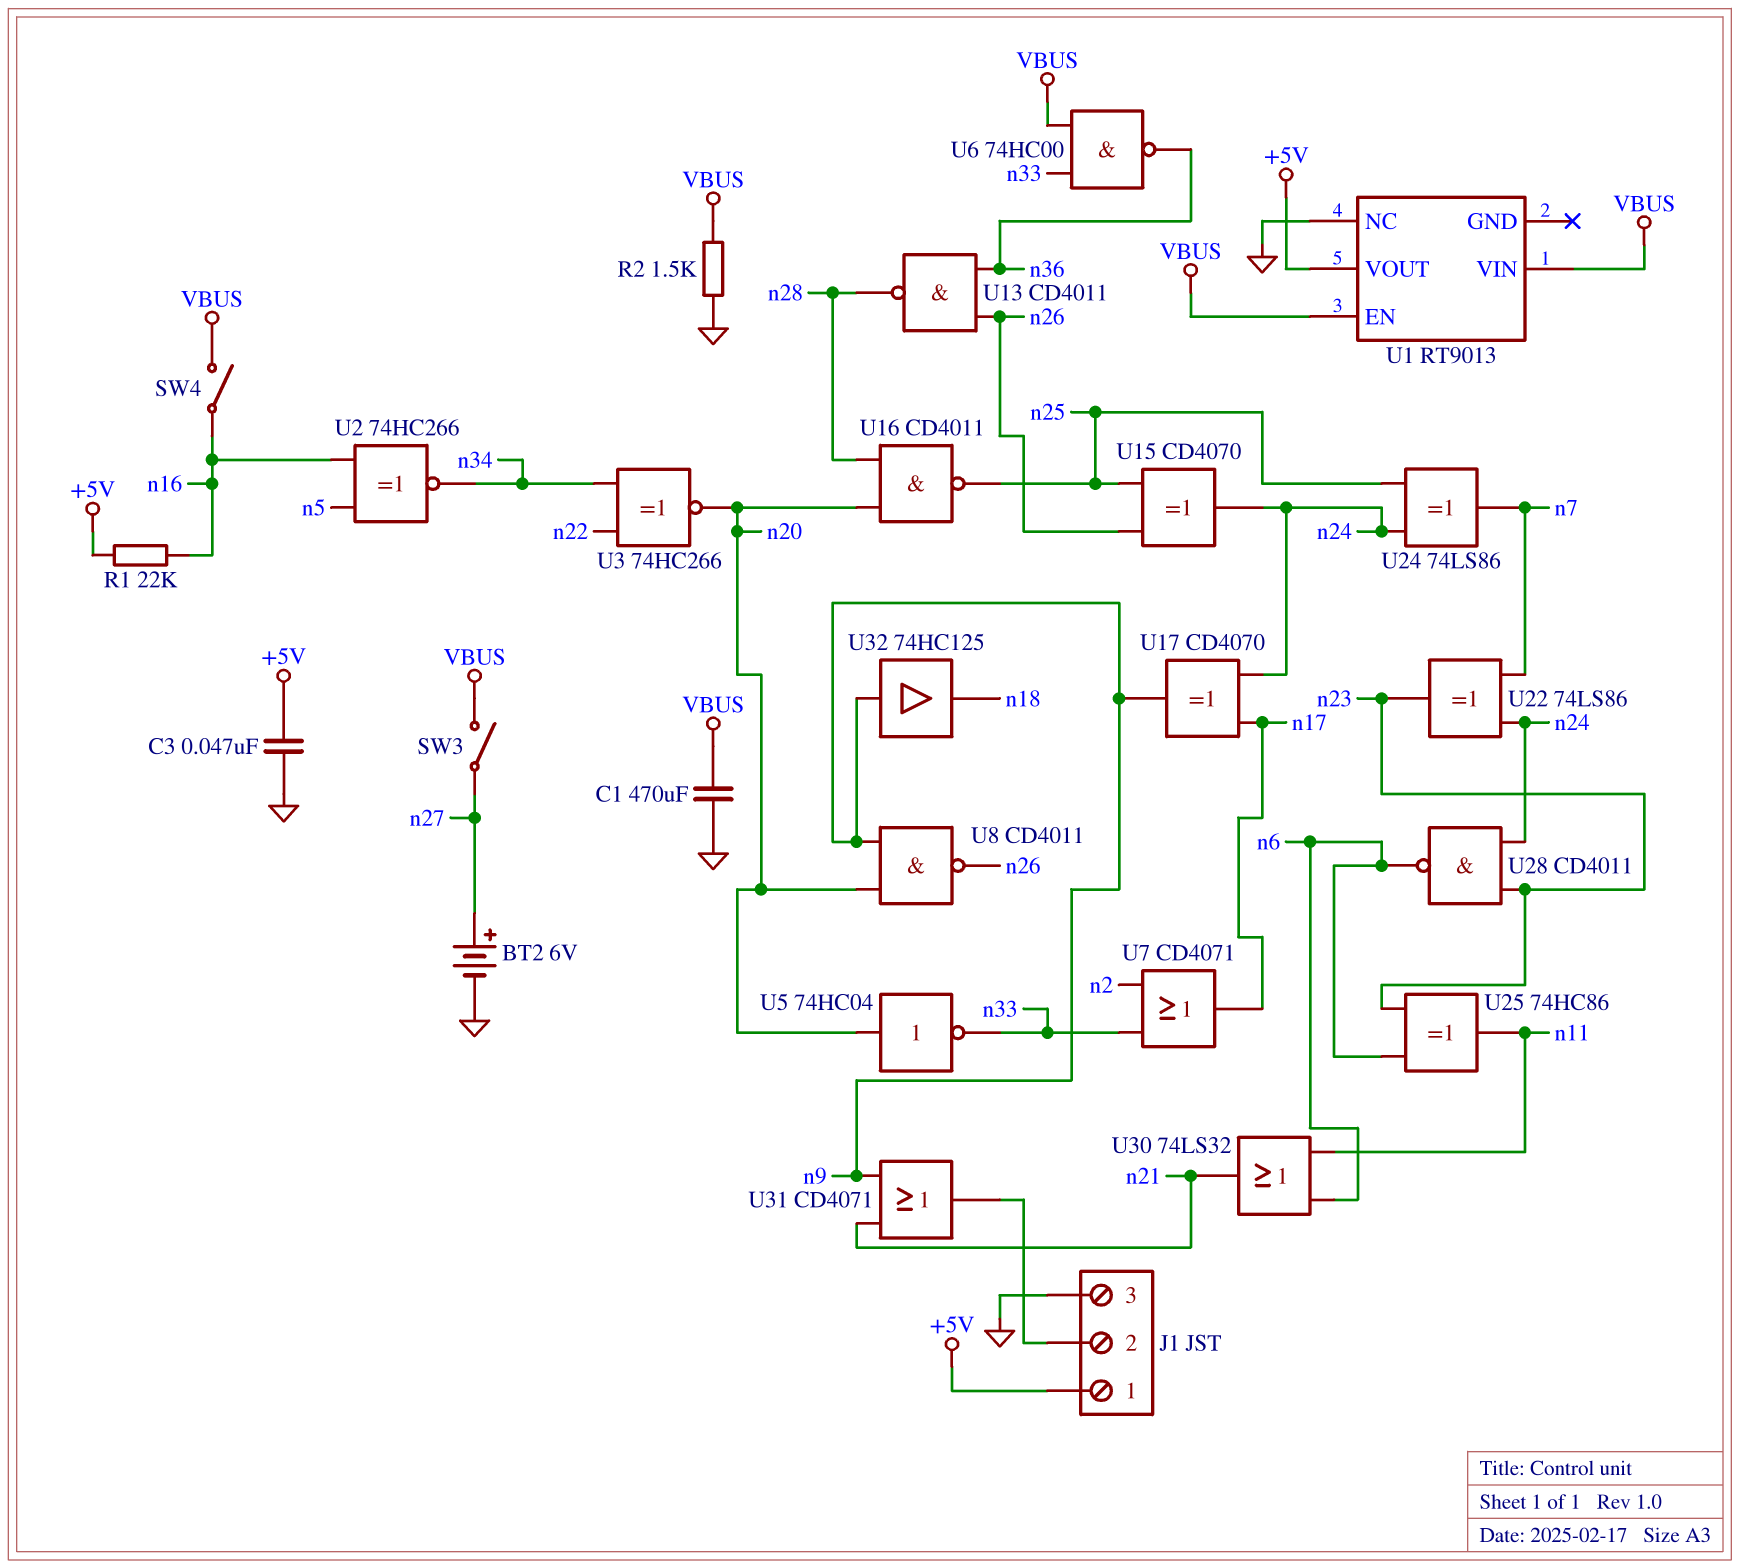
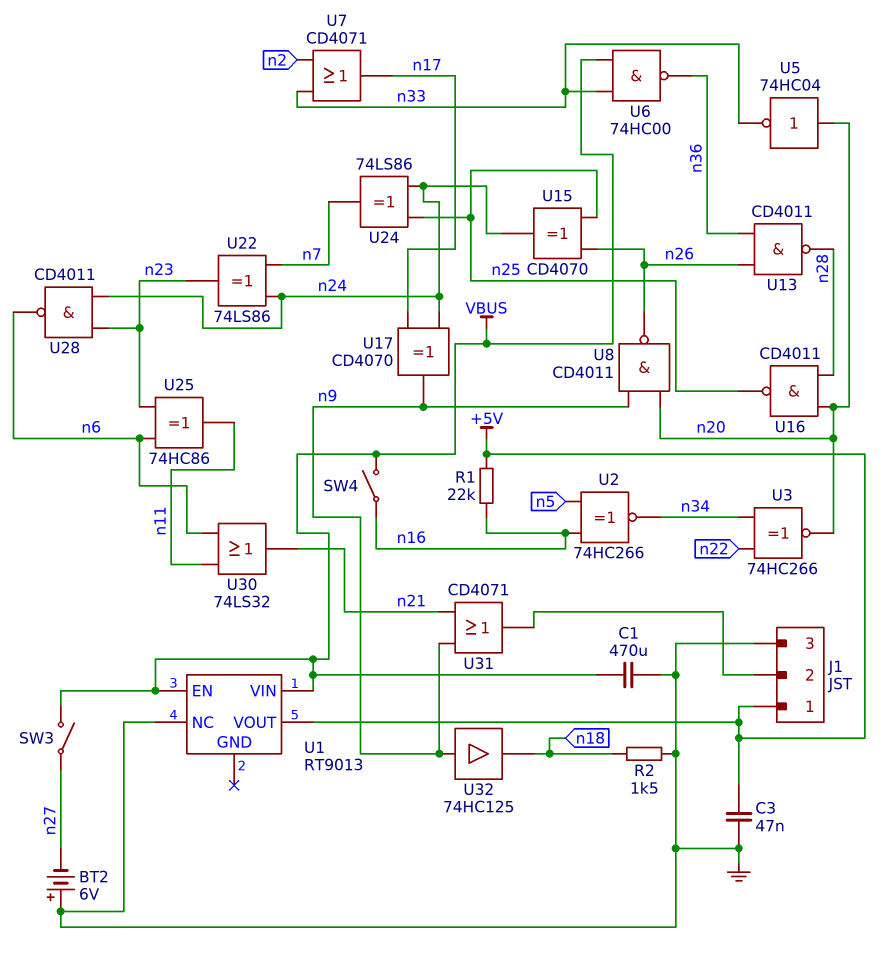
BT2: 6V (plus n27, minus GND) -> 6V (plus GND, minus n27)
R2: 1.5k (GND, VBUS) -> 1.5k (GND, n18)

